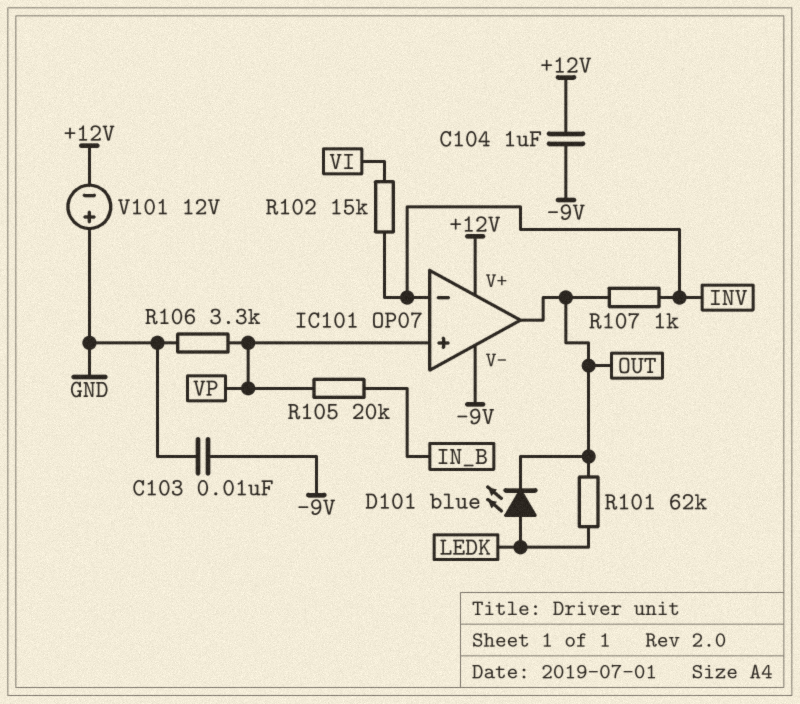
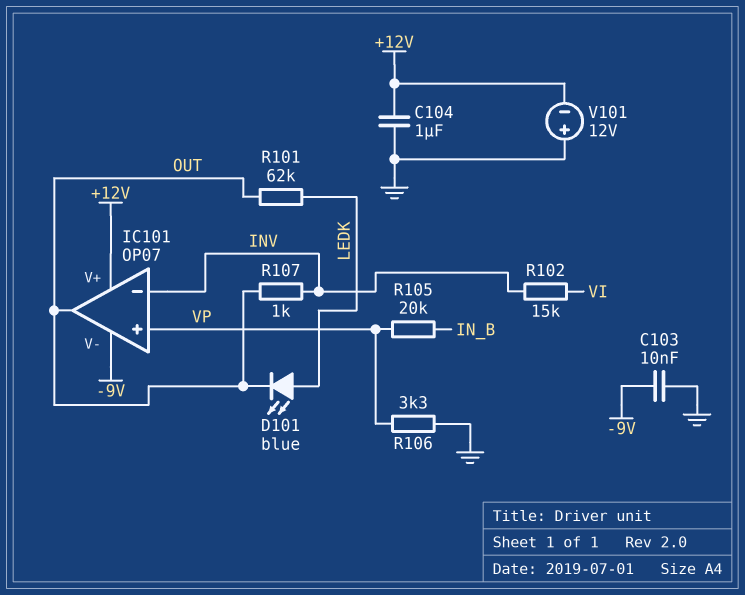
C104: 1uF (+12V, -9V) -> 1uF (+12V, GND)

